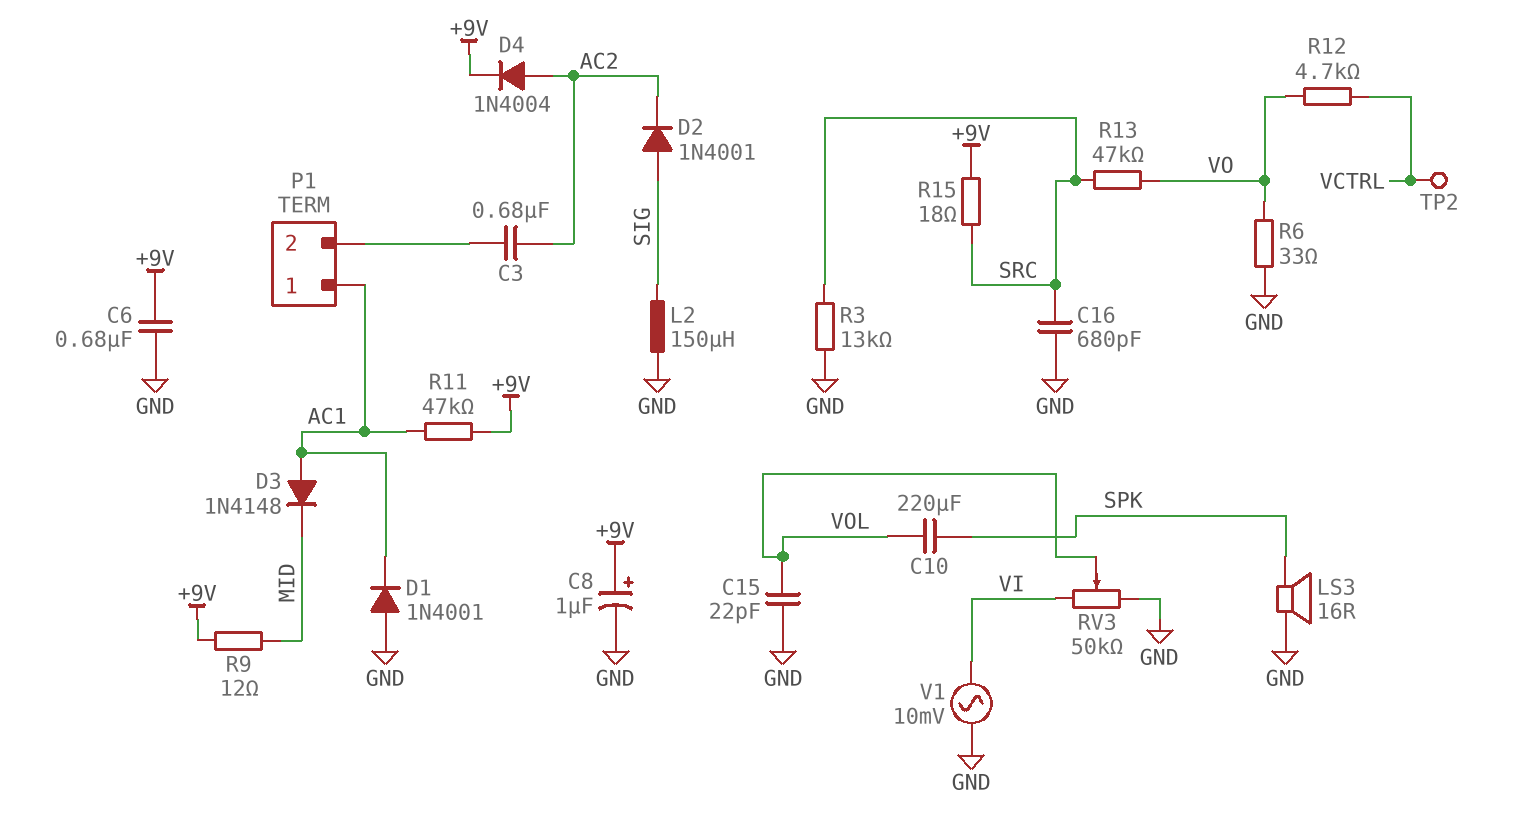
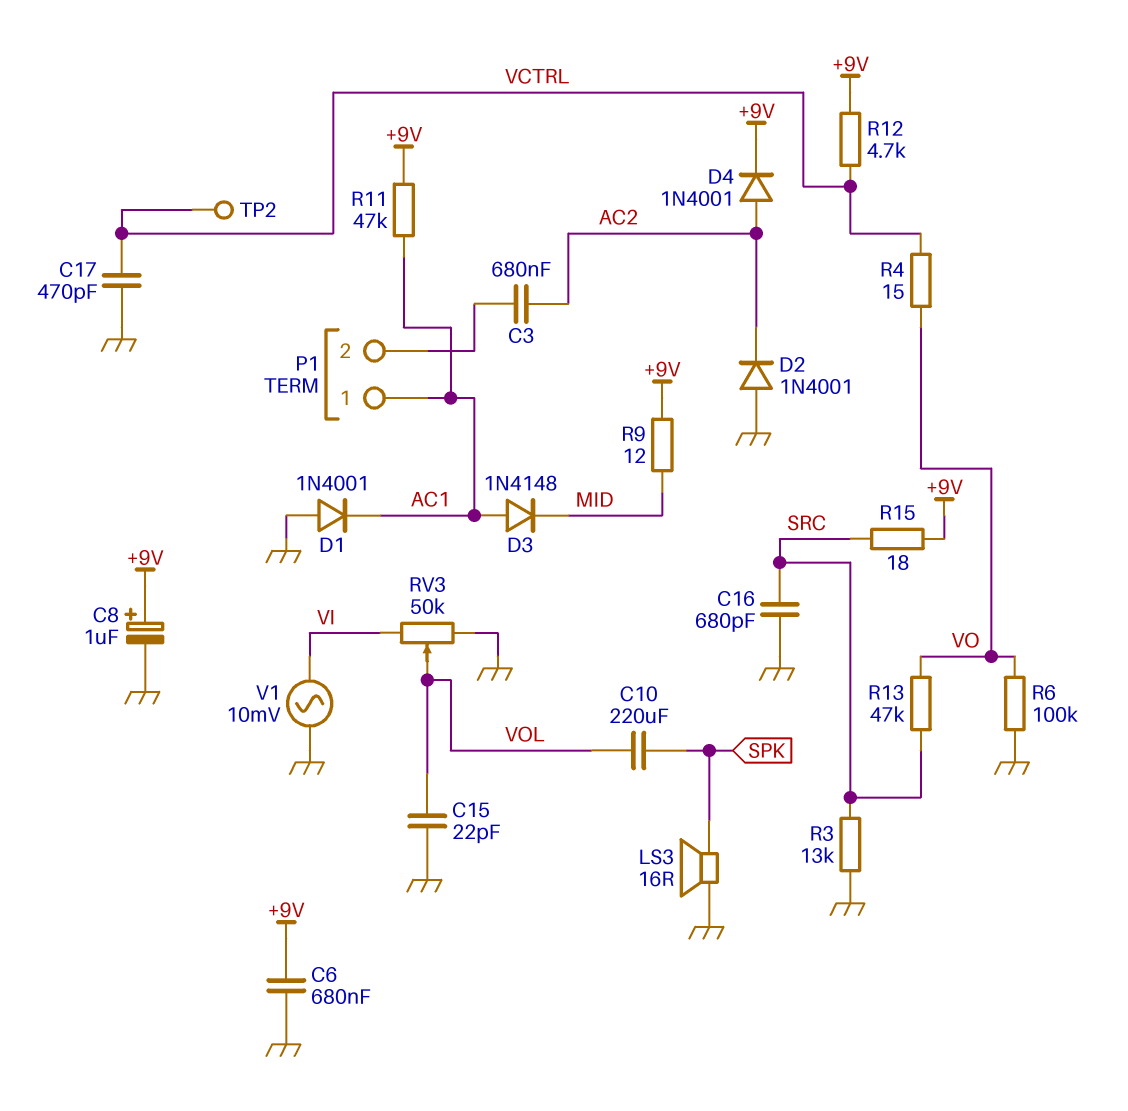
C17: none -> 470pF (GND, VCTRL)
D2: diode 1N4001 (A SIG, K AC2) -> diode 1N4001 (A GND, K AC2)
D4: diode 1N4004 (A AC2, K +9V) -> diode 1N4001 (A AC2, K +9V)
L2: 150uH (GND, SIG) -> none
R4: none -> 15 (VCTRL, VO)
R6: 33 (GND, VO) -> 100k (GND, VO)
R12: 4.7k (VCTRL, VO) -> 4.7k (+9V, VCTRL)

